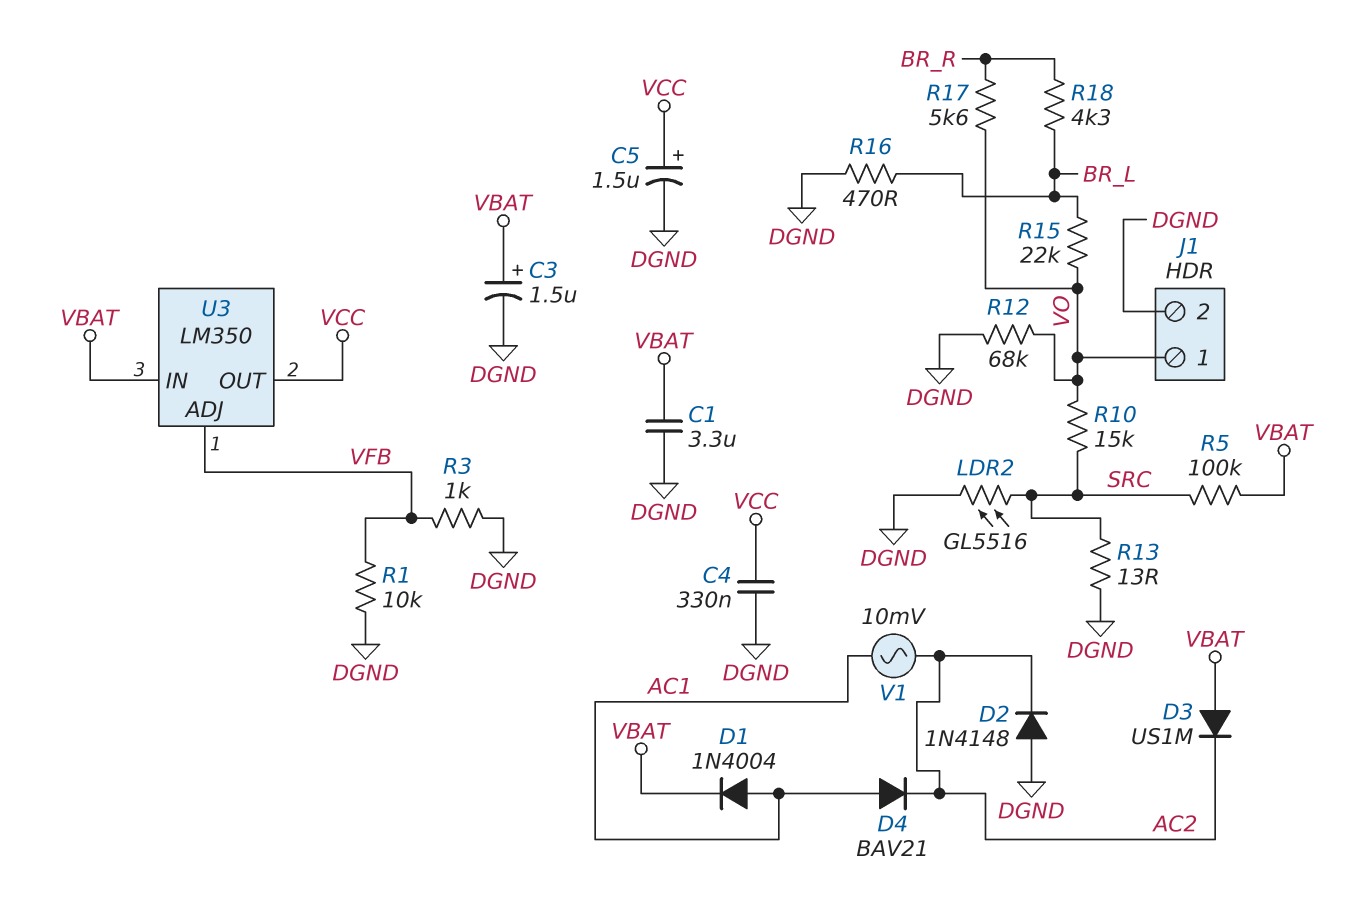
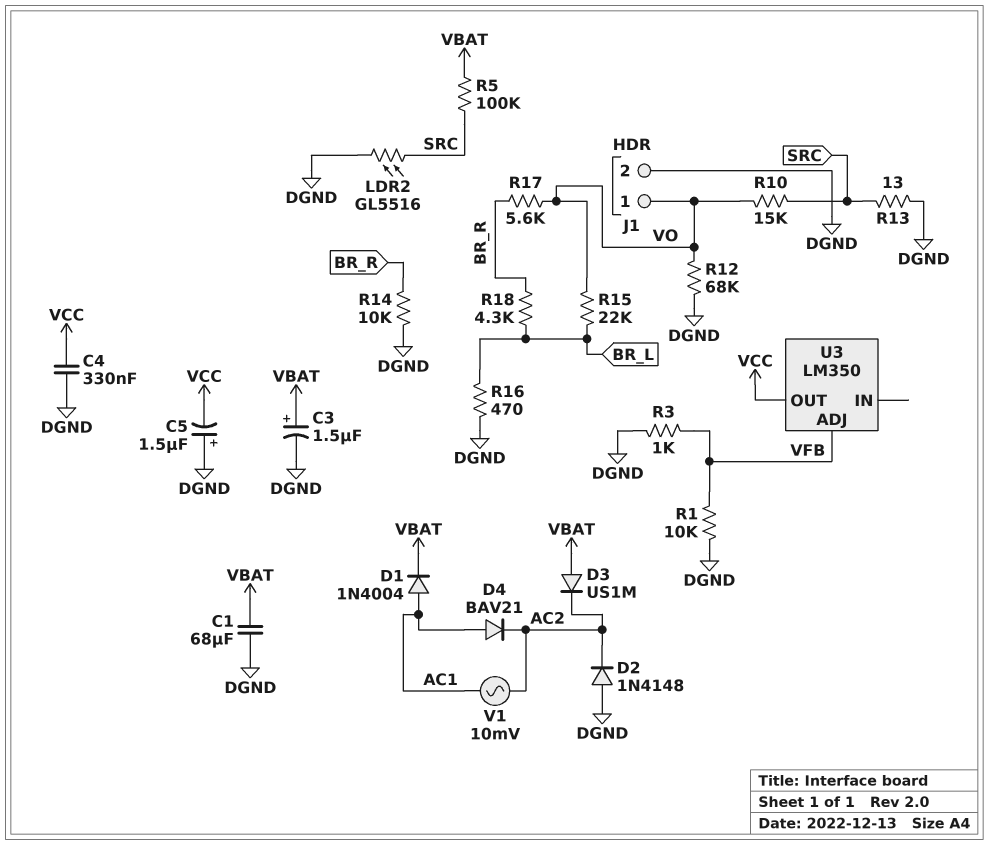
C1: 3.3uF (DGND, VBAT) -> 68uF (DGND, VBAT)
C5: 1.5uF (plus VCC, minus DGND) -> 1.5uF (plus DGND, minus VCC)
R14: none -> 10k (BR_R, DGND)
U3 pin IN: VBAT -> none

